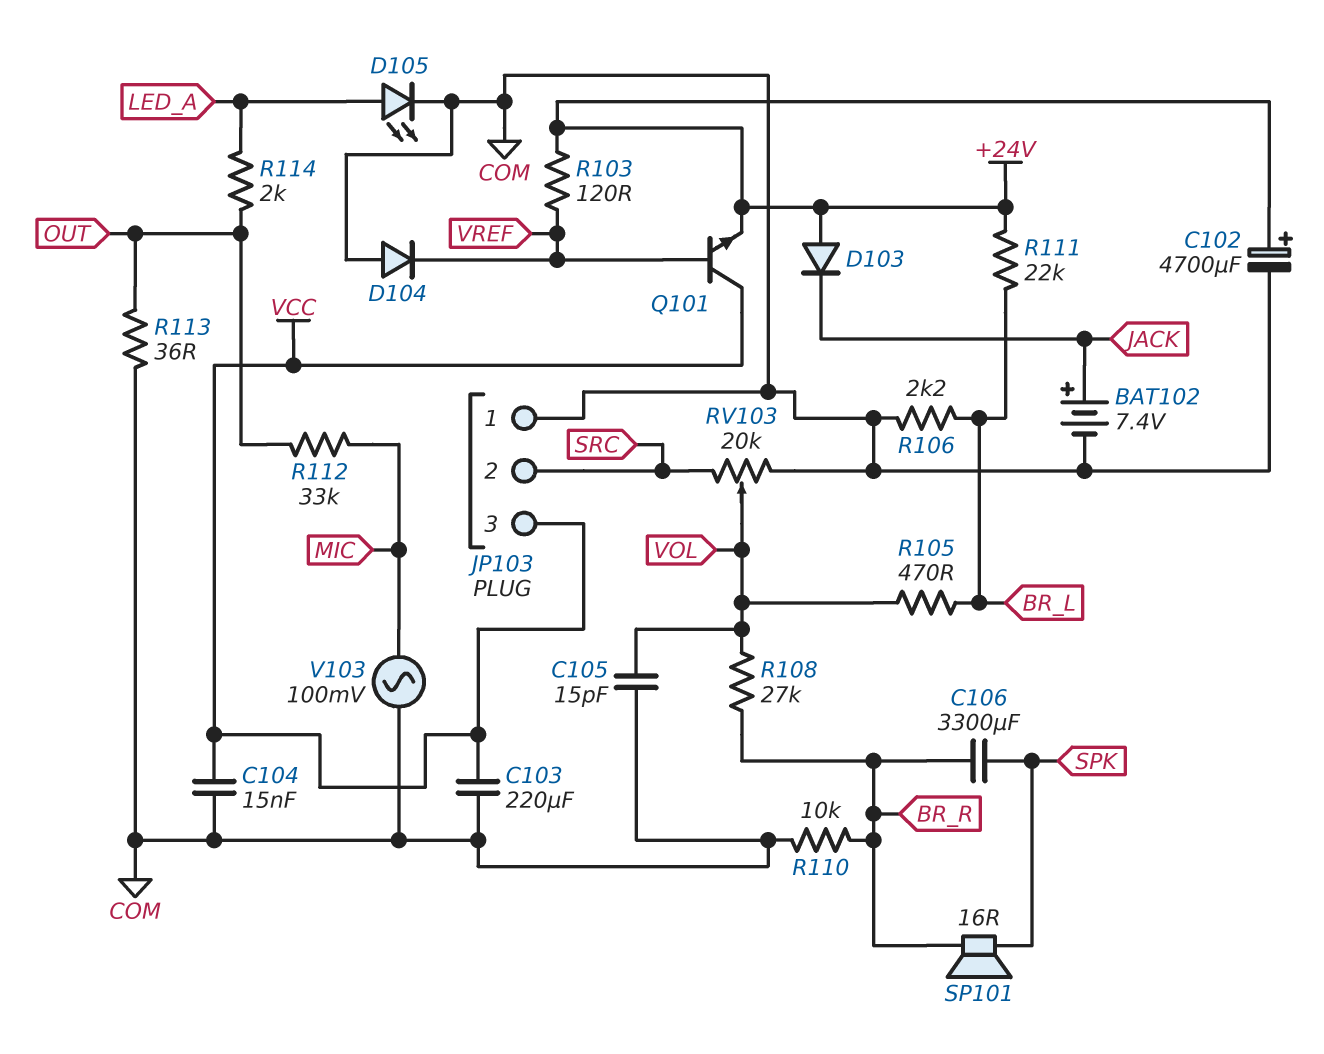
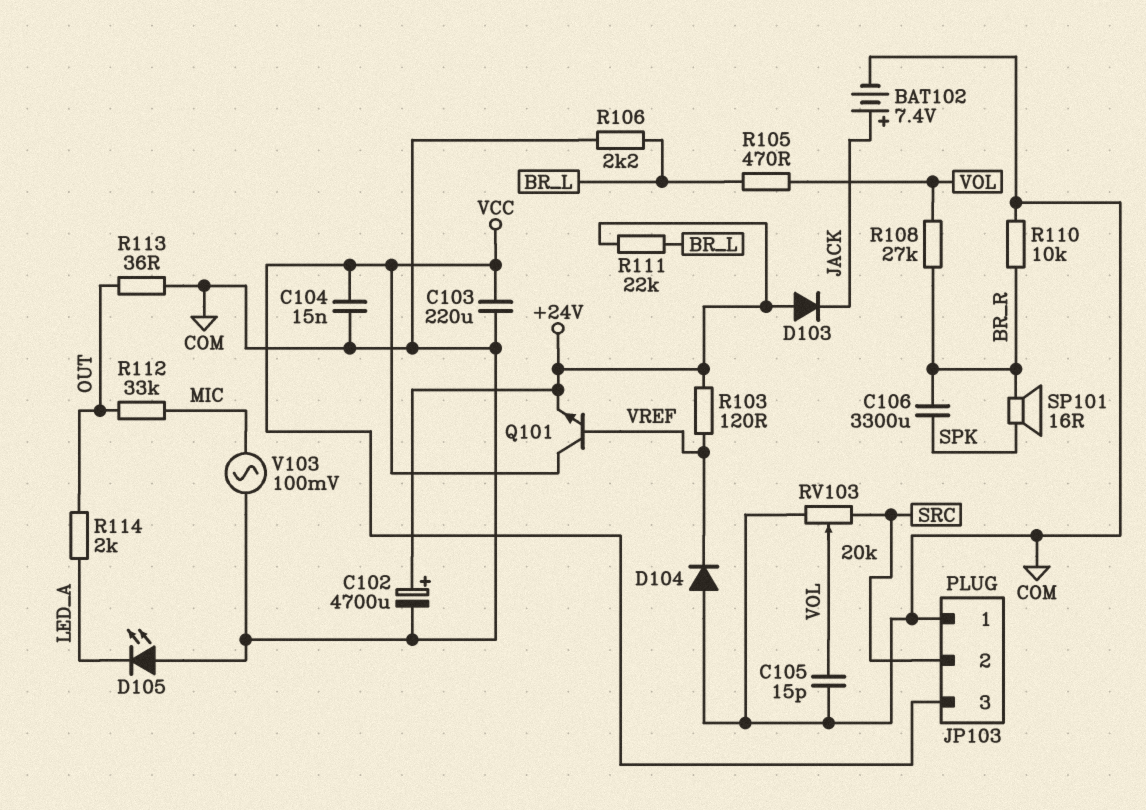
D105: LED (A LED_A, K COM) -> LED (A COM, K LED_A)

